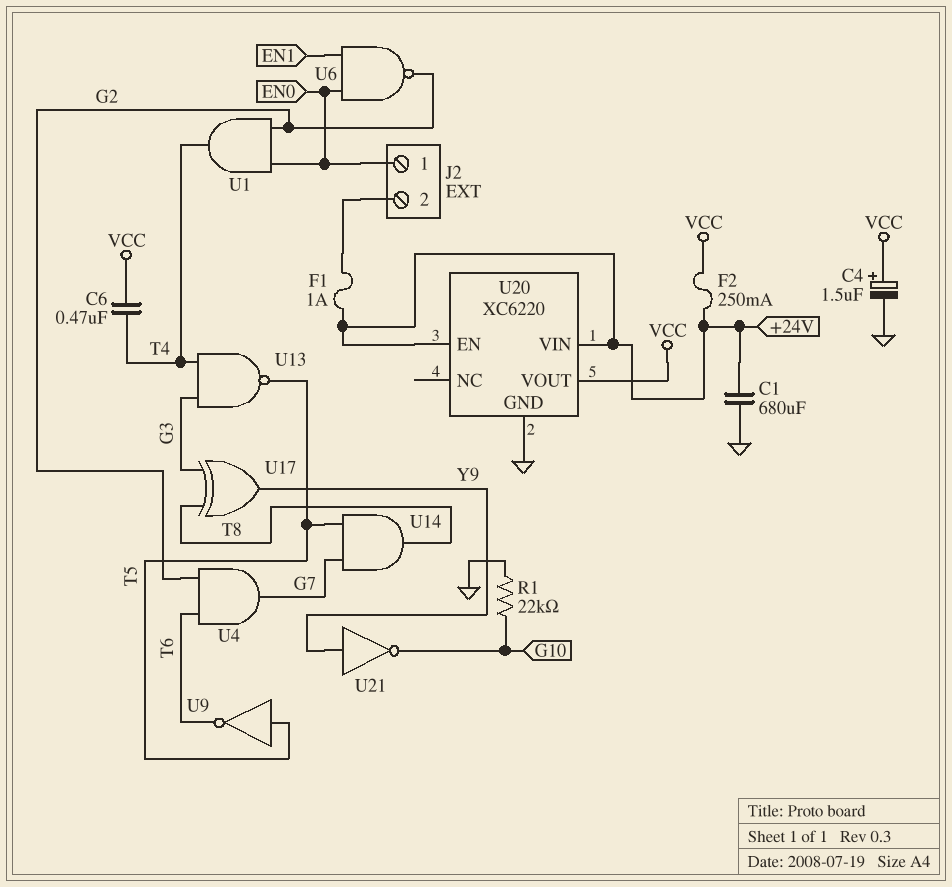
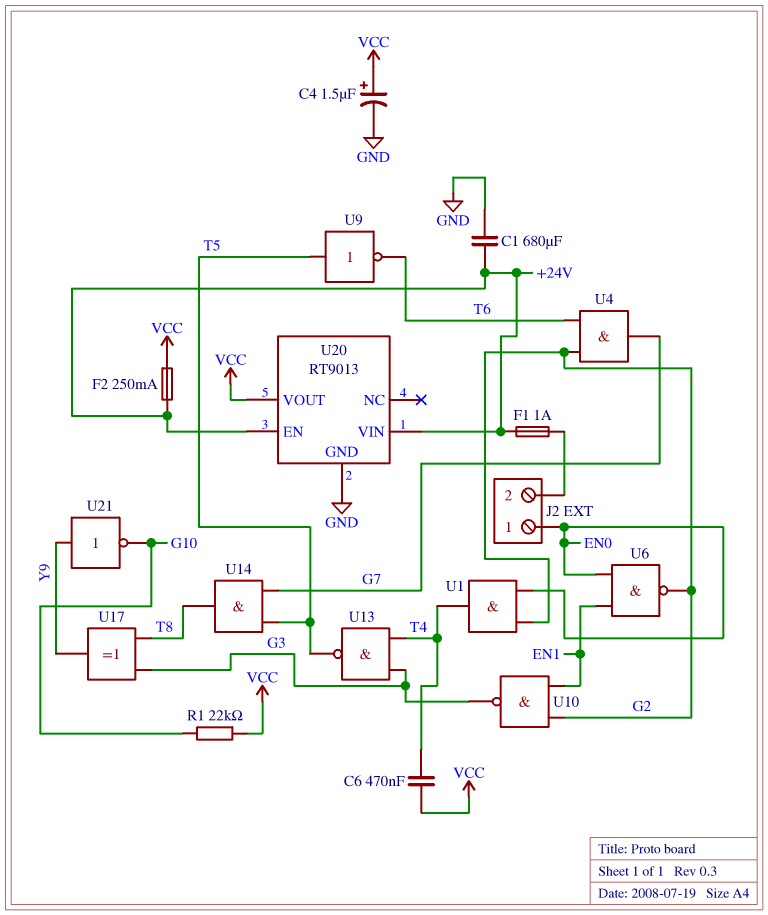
R1: 22k (G10, GND) -> 22k (G10, VCC)
U10: none -> NAND (in EN1, in G2, out G3)
U20: XC6220 -> RT9013

